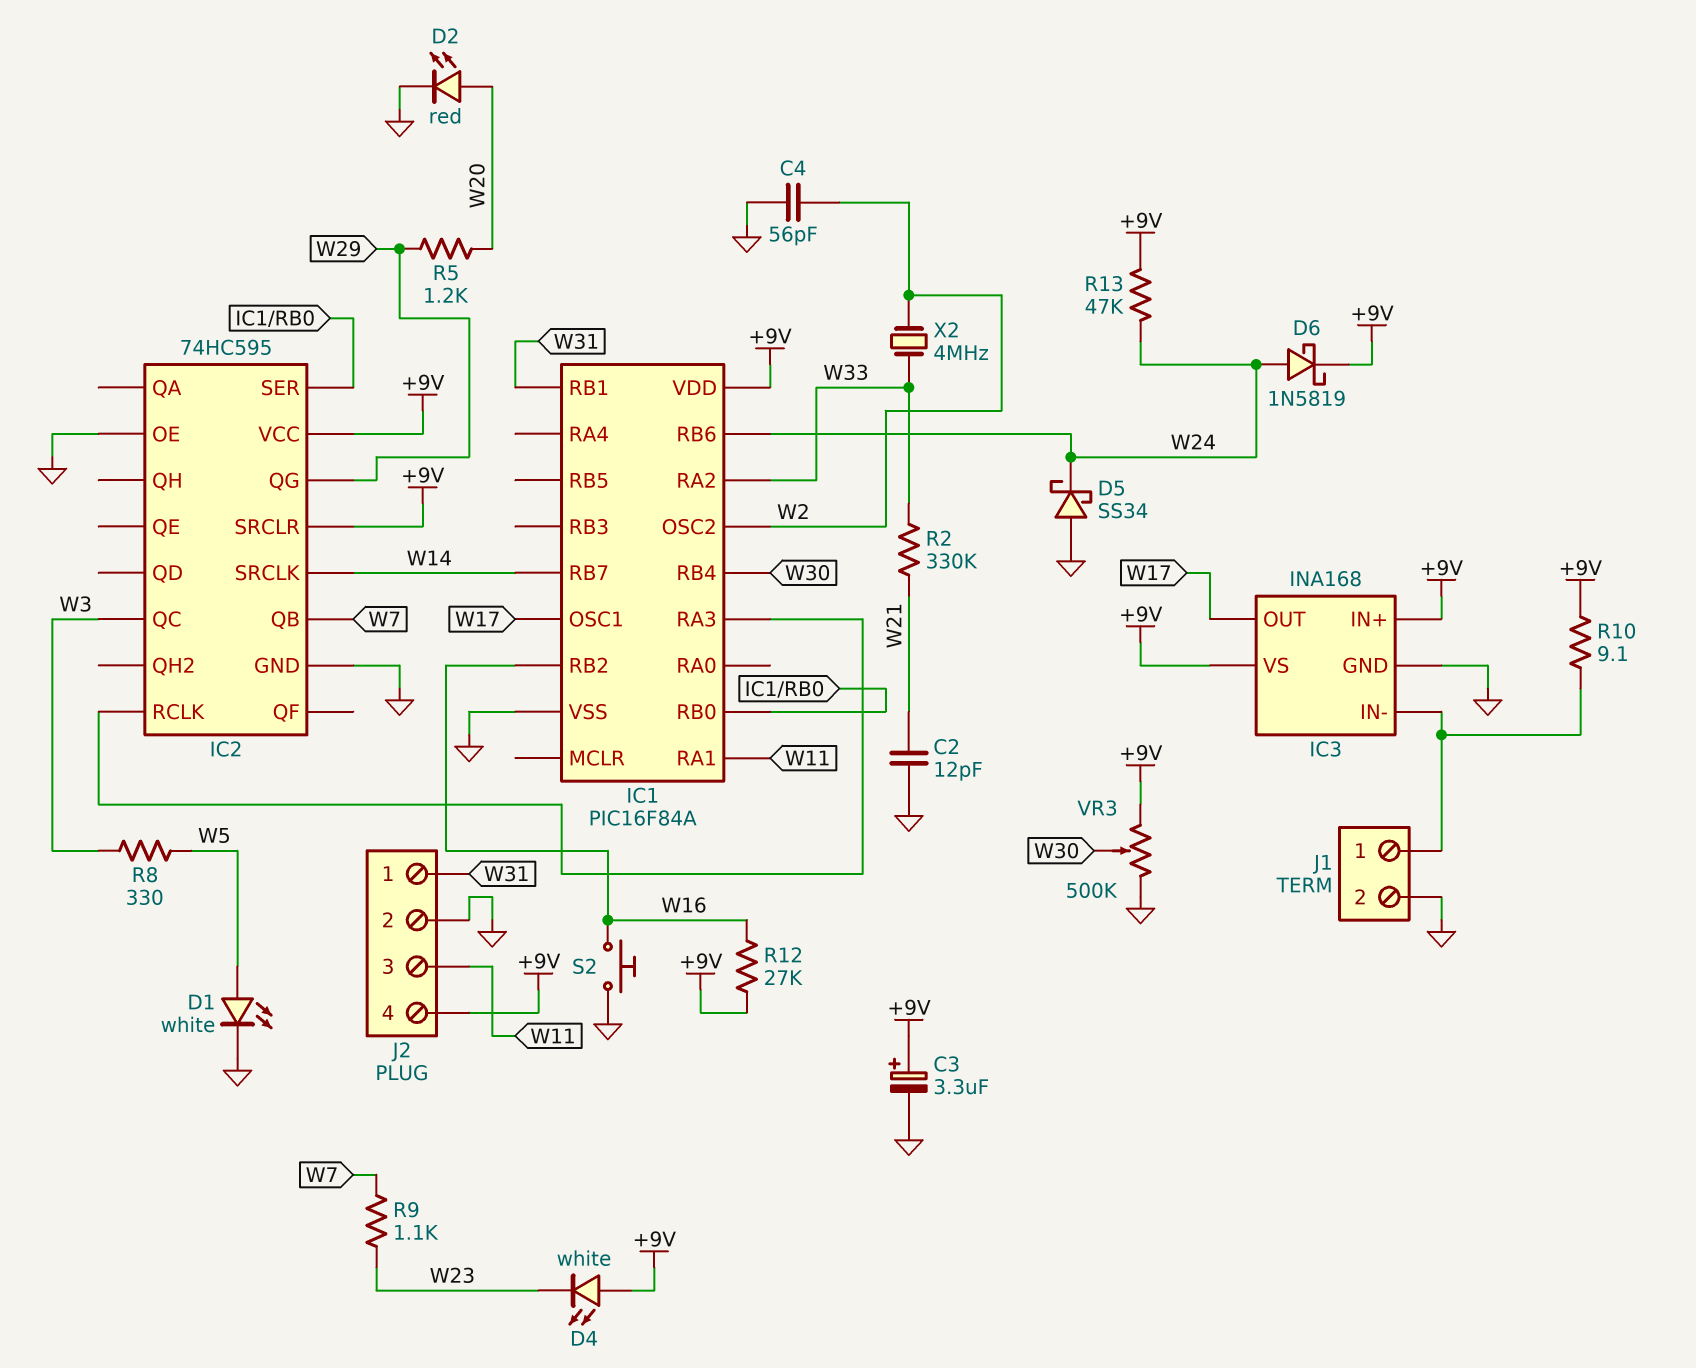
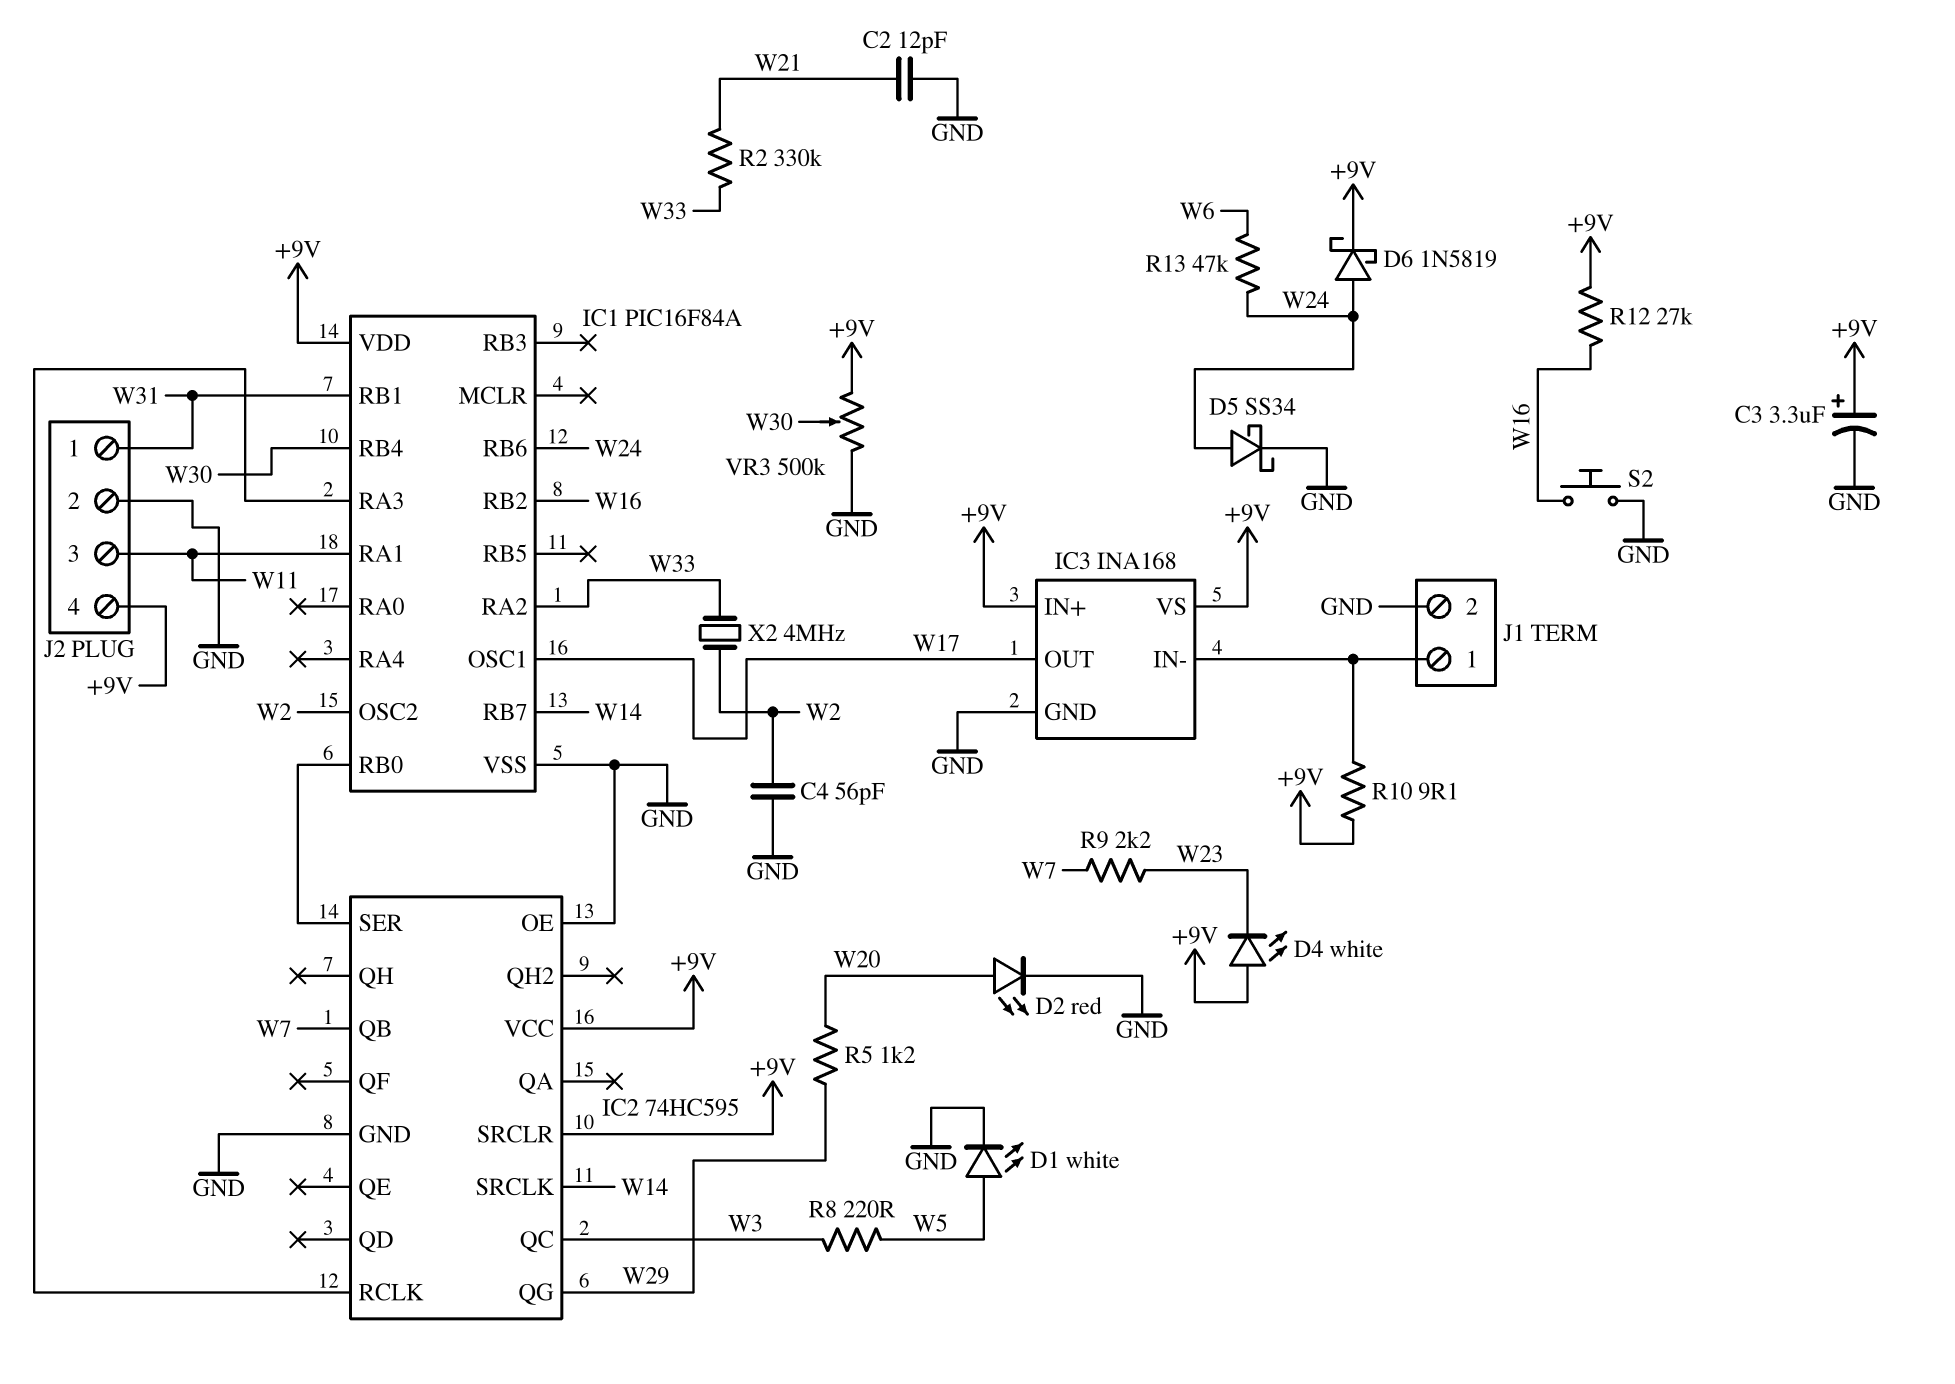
D5: schottky SS34 (A GND, K W24) -> schottky SS34 (A W24, K GND)
R8: 330 (W3, W5) -> 220 (W3, W5)
R9: 1.1k (W7, W23) -> 2.2k (W7, W23)
R13: 47k (+9V, W24) -> 47k (W6, W24)

